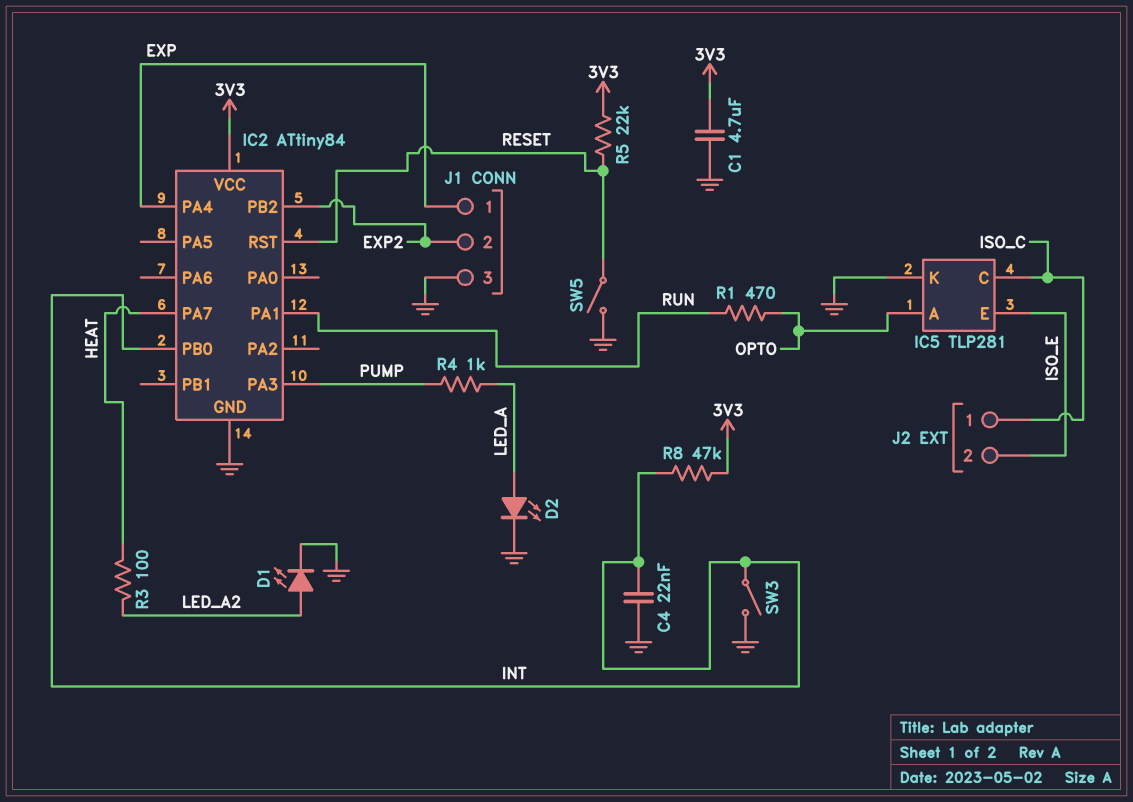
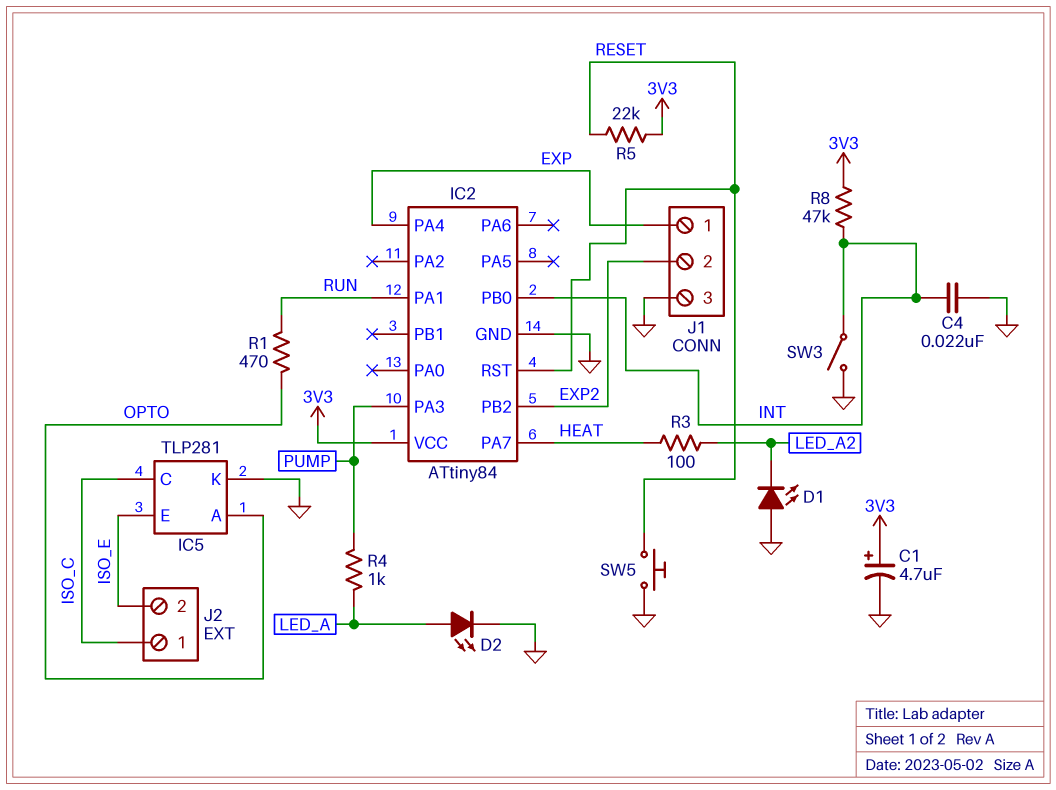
C1: 4.7uF (3V3, GND) -> 4.7uF (plus 3V3, minus GND)
D1: LED (A LED_A2, K GND) -> LED (A GND, K LED_A2)
SW5: switch (GND, RESET) -> button (GND, RESET)

